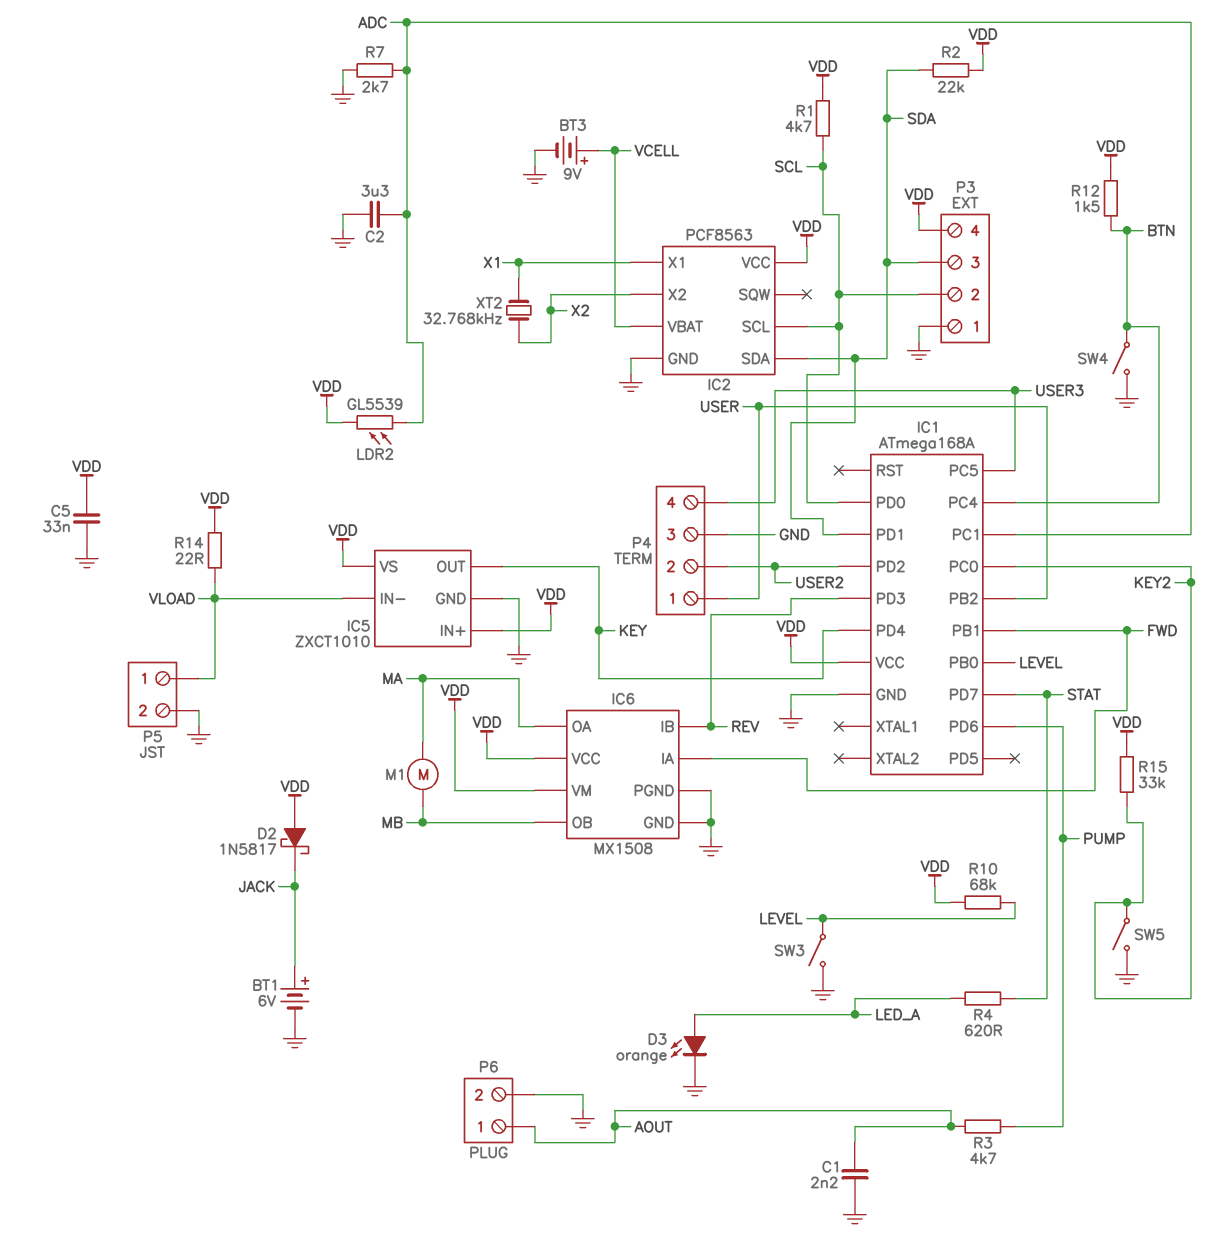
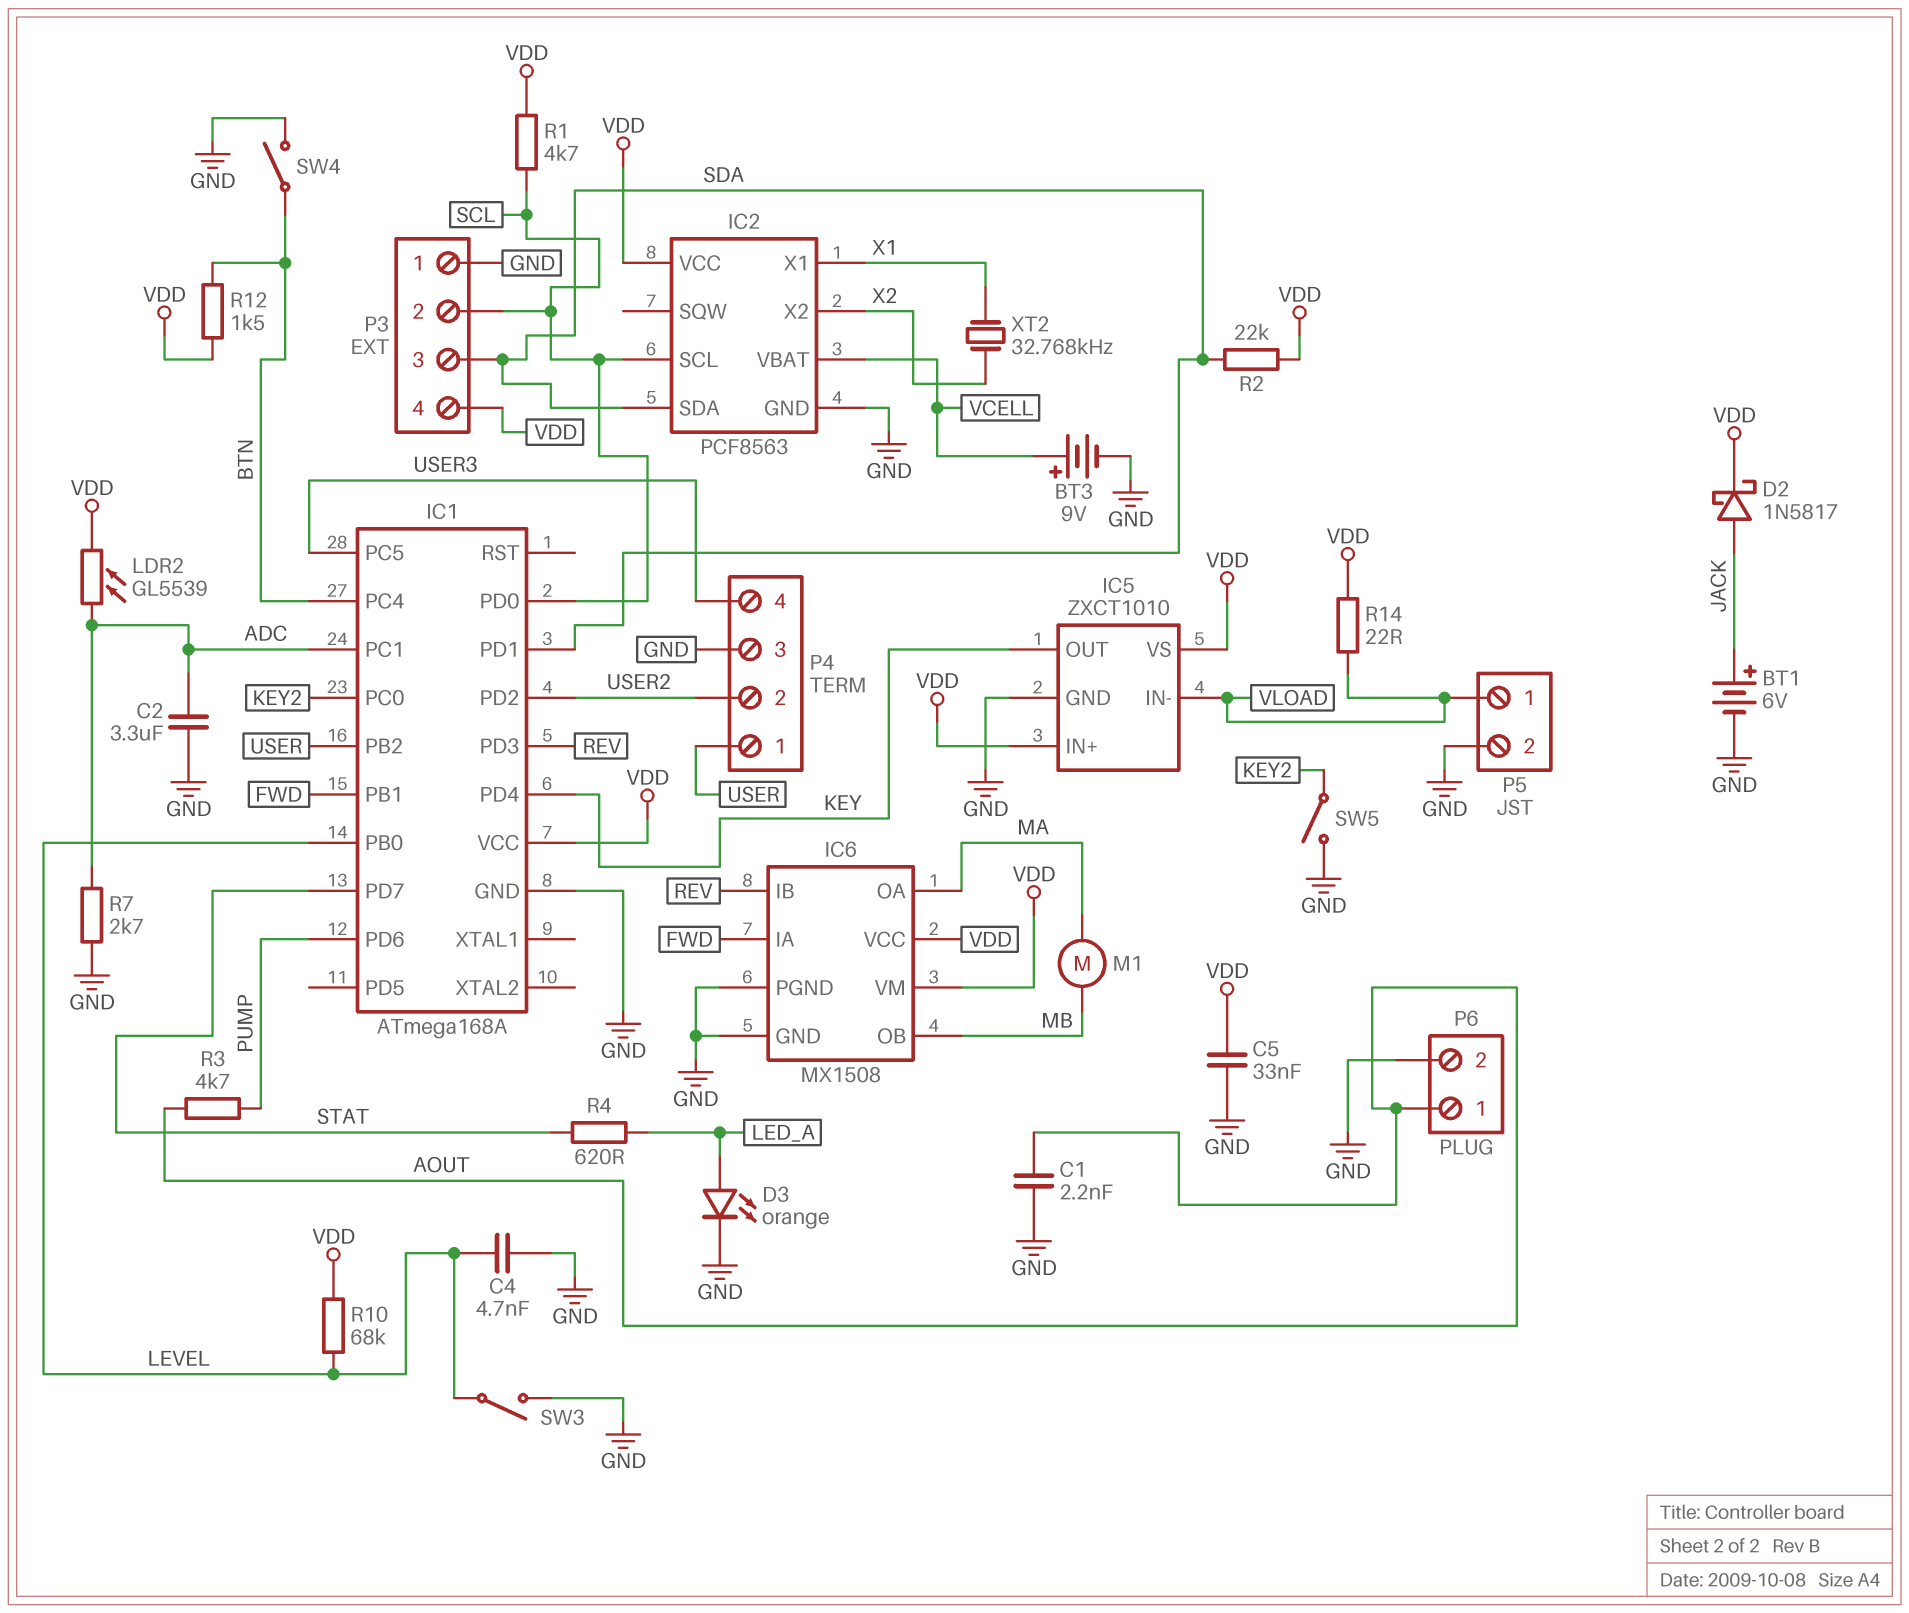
C4: none -> 4.7nF (GND, LEVEL)
D2: schottky 1N5817 (A VDD, K JACK) -> schottky 1N5817 (A JACK, K VDD)
R15: 33k (KEY2, VDD) -> none

